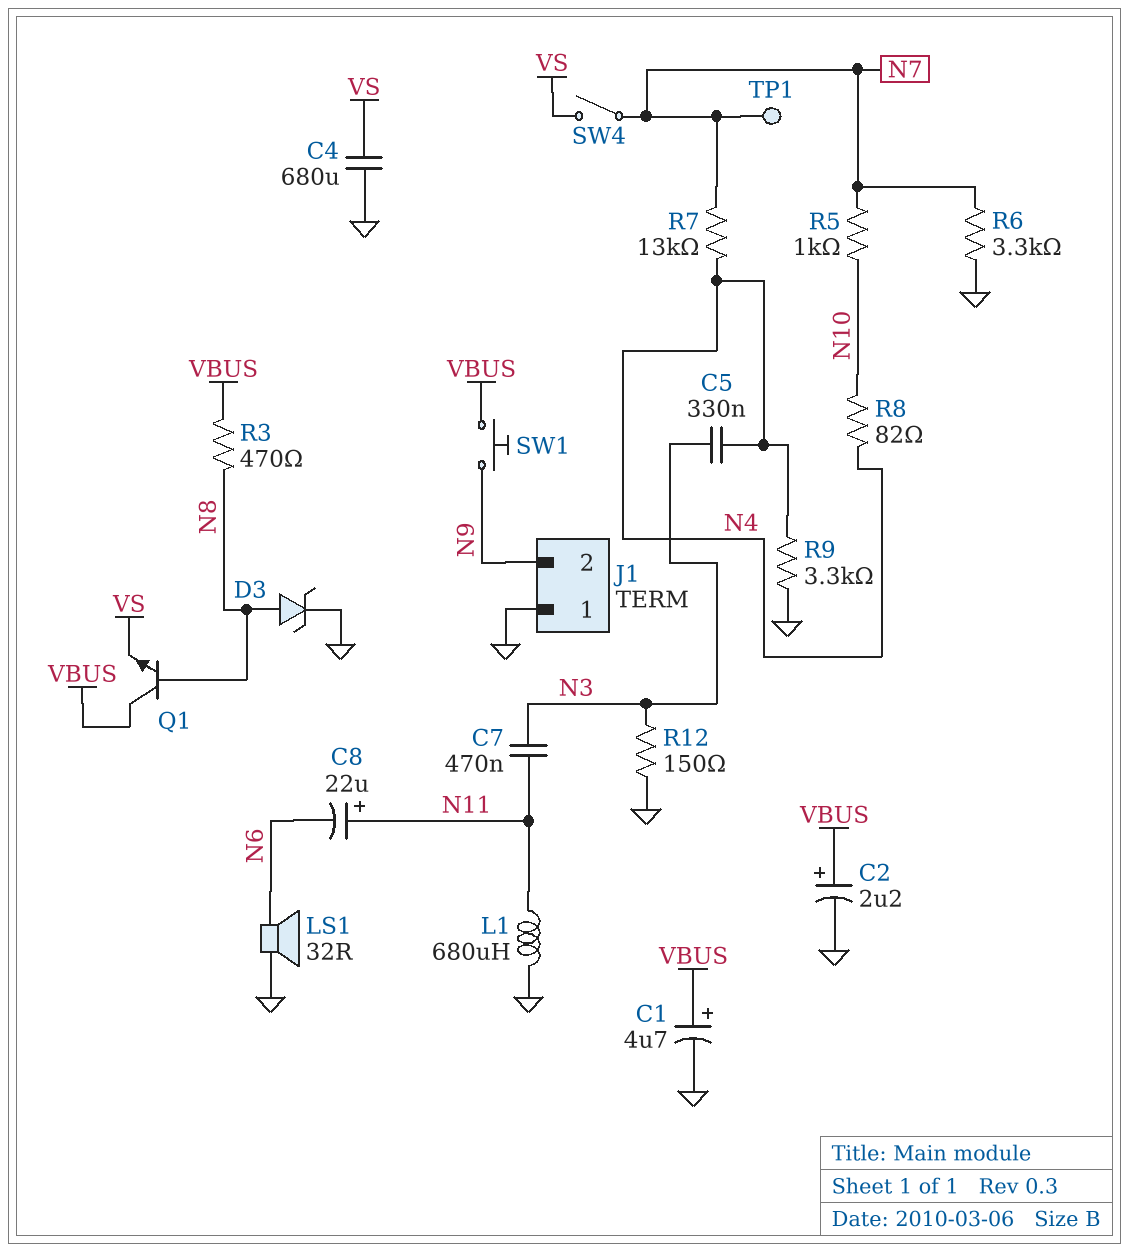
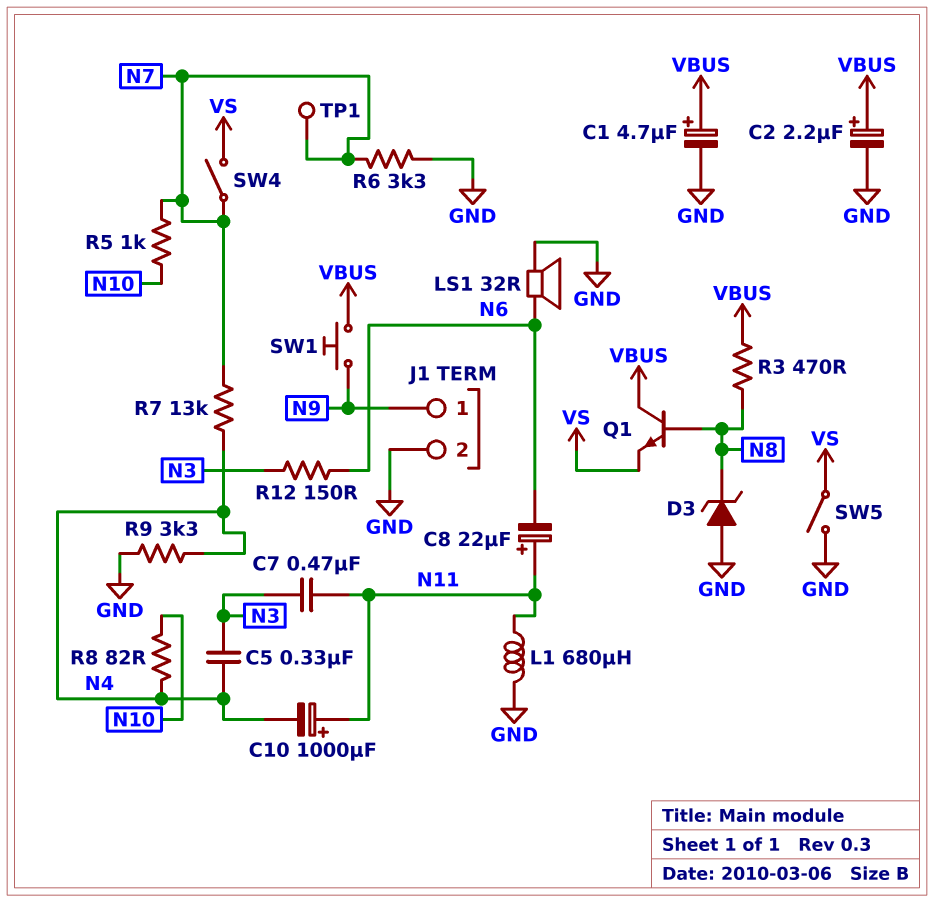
C4: 680uF (GND, VS) -> none
C10: none -> 1000uF (plus N11, minus N4)
D3: zener (A N8, K GND) -> zener (A GND, K N8)
J1 pin 1: GND -> N9
J1 pin 2: N9 -> GND
R12: 150 (GND, N3) -> 150 (N3, N6)
SW5: none -> switch (GND, VS)

